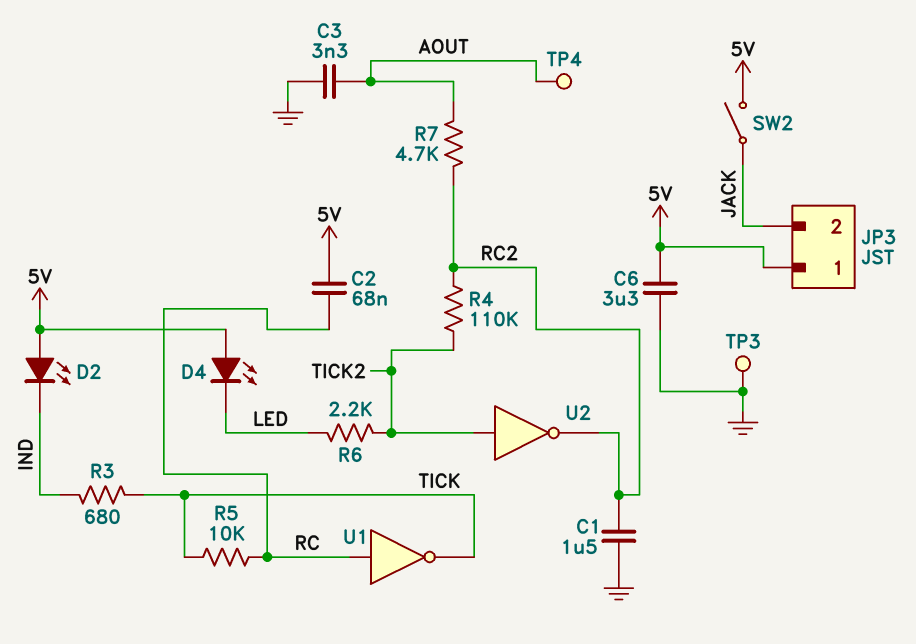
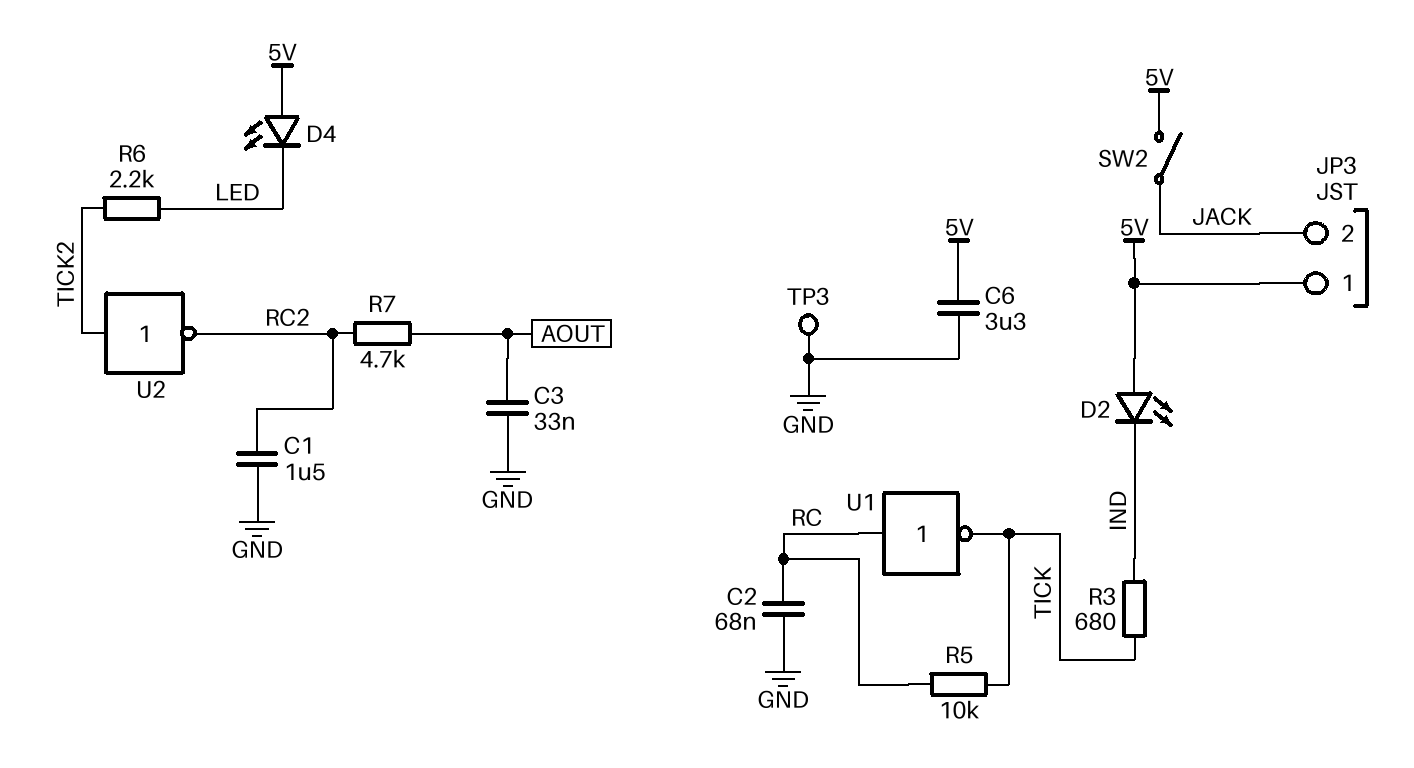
C2: 68nF (5V, RC) -> 68nF (GND, RC)
C3: 3.3nF (AOUT, GND) -> 33nF (AOUT, GND)
R4: 110k (RC2, TICK2) -> none
TP4: test point (AOUT) -> none

